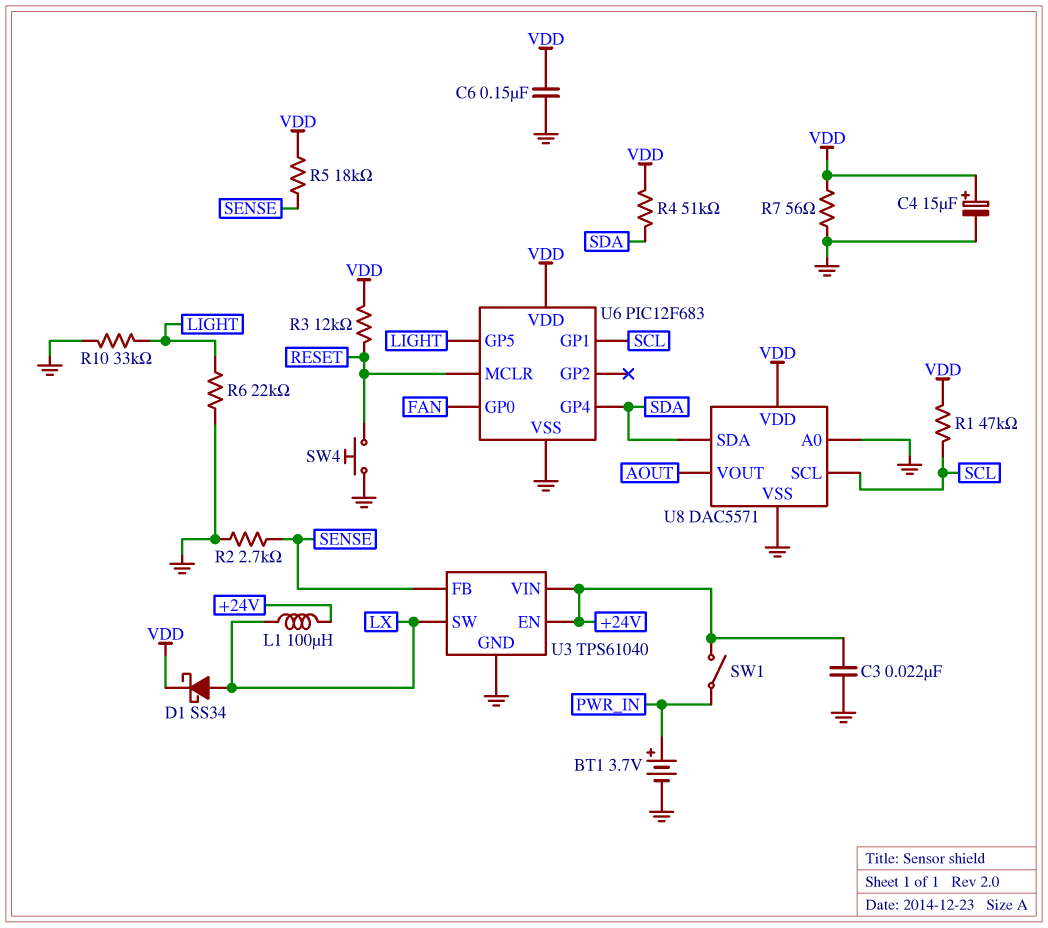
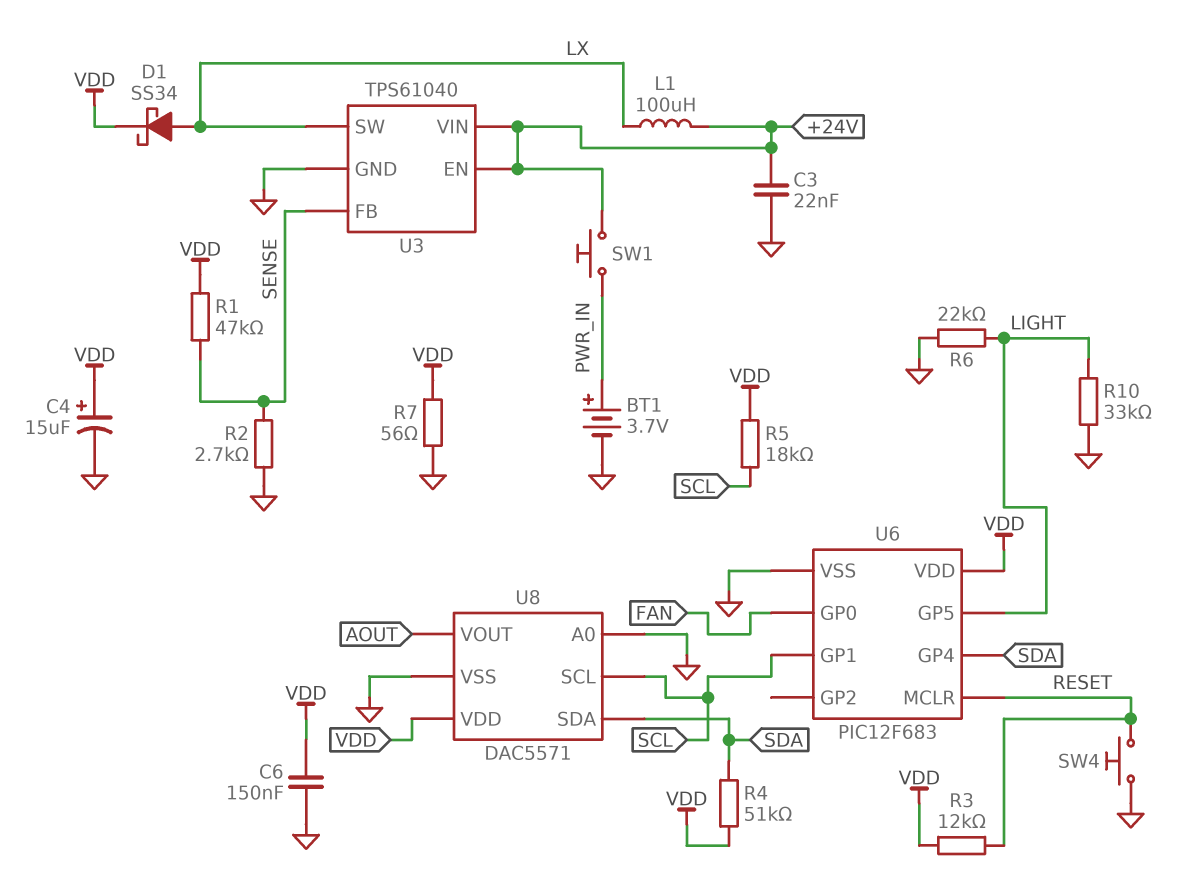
R1: 47k (SCL, VDD) -> 47k (SENSE, VDD)
R5: 18k (SENSE, VDD) -> 18k (SCL, VDD)
SW1: switch (+24V, PWR_IN) -> button (+24V, PWR_IN)

